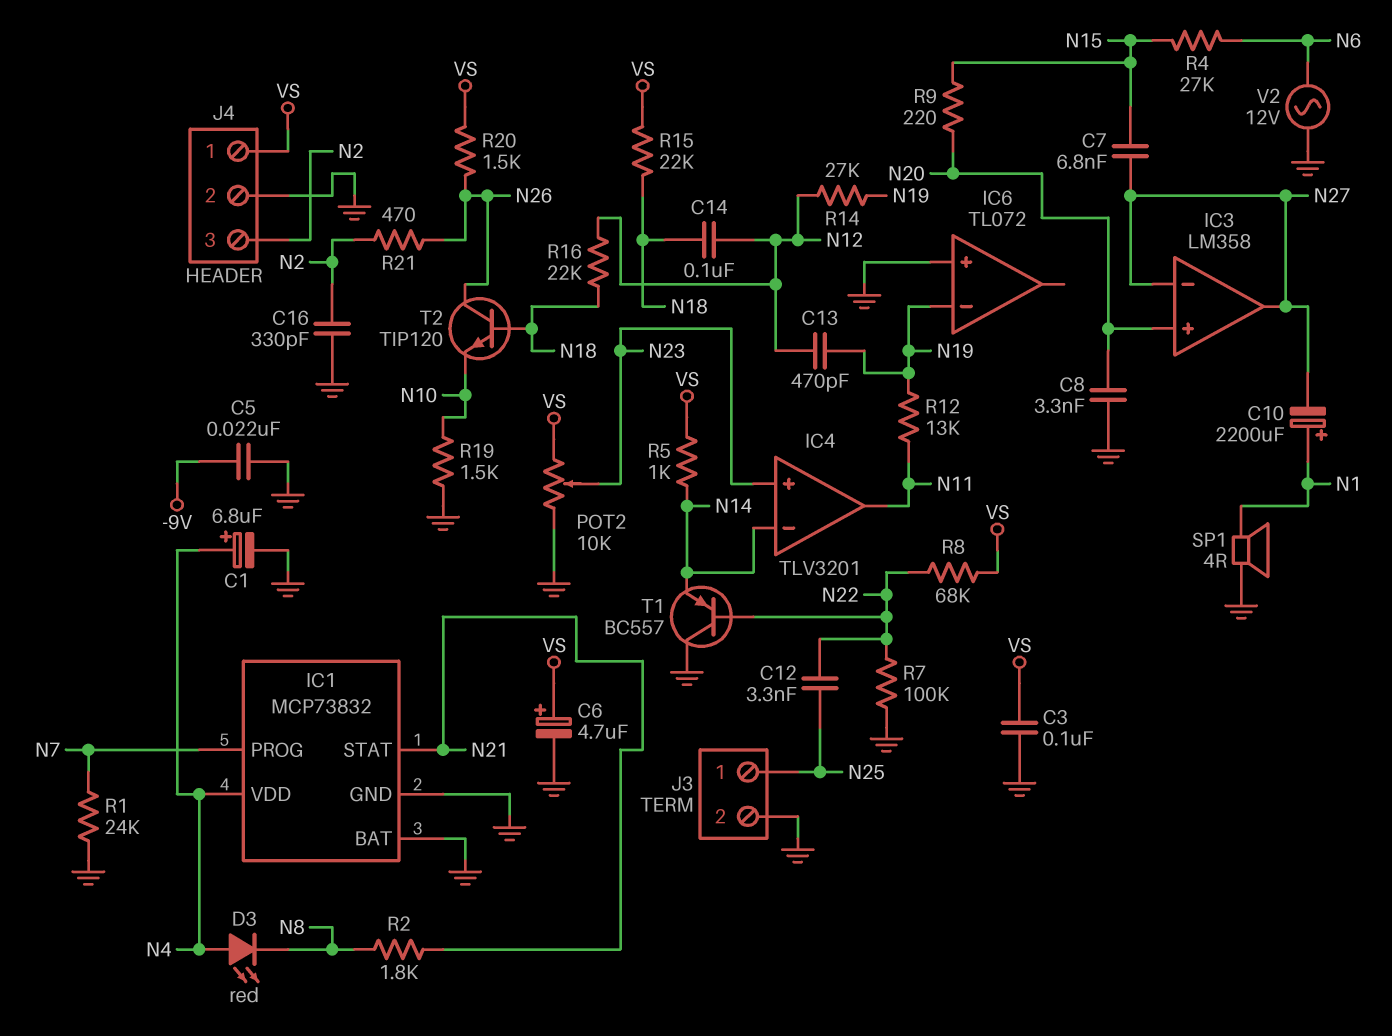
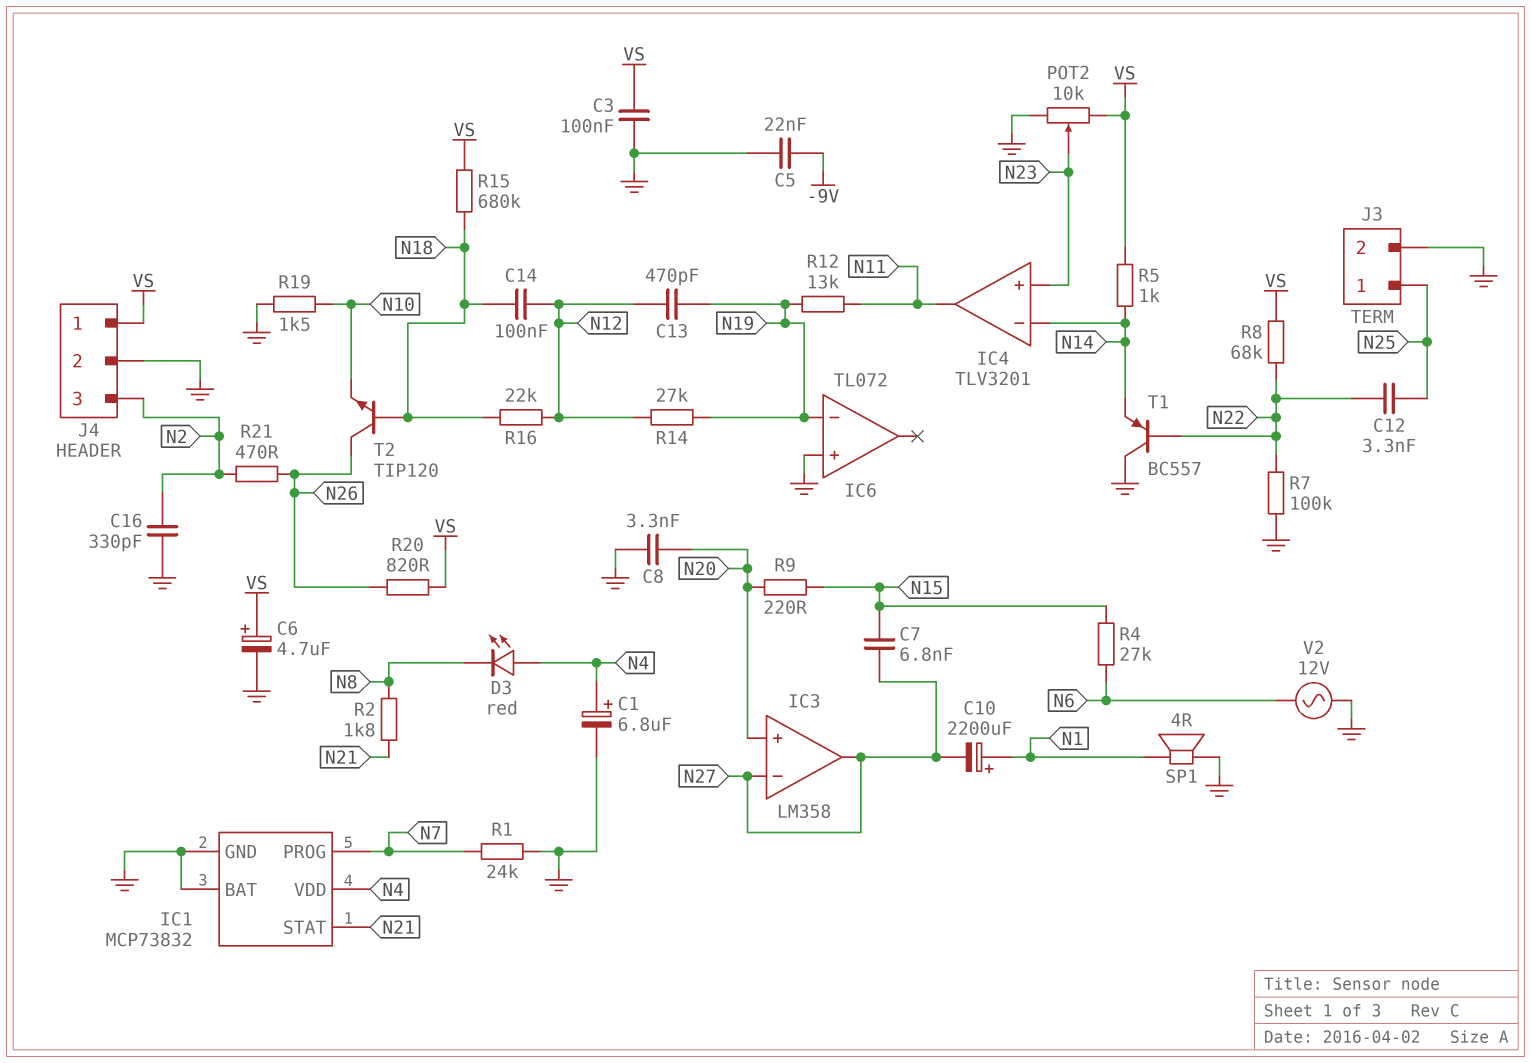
R15: 22k (N18, VS) -> 680k (N18, VS)
R20: 1.5k (N26, VS) -> 820 (N26, VS)

